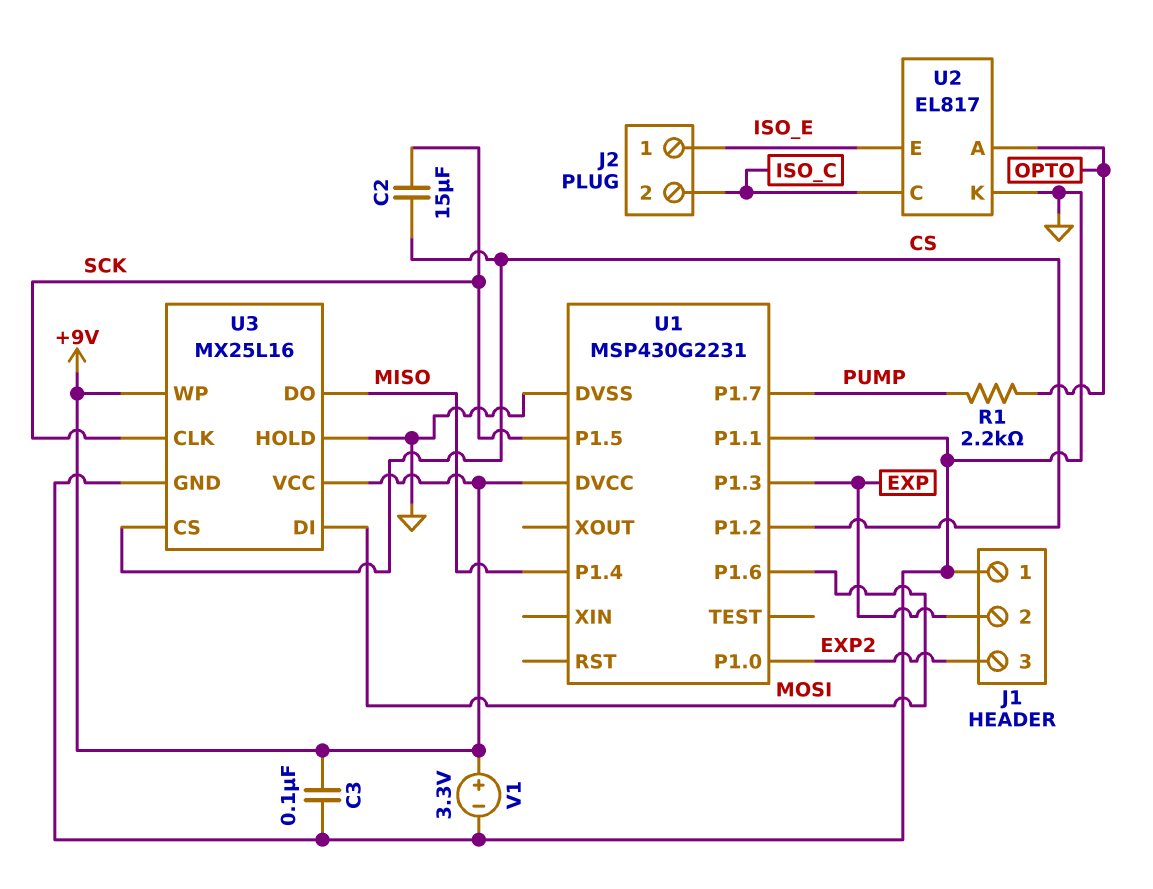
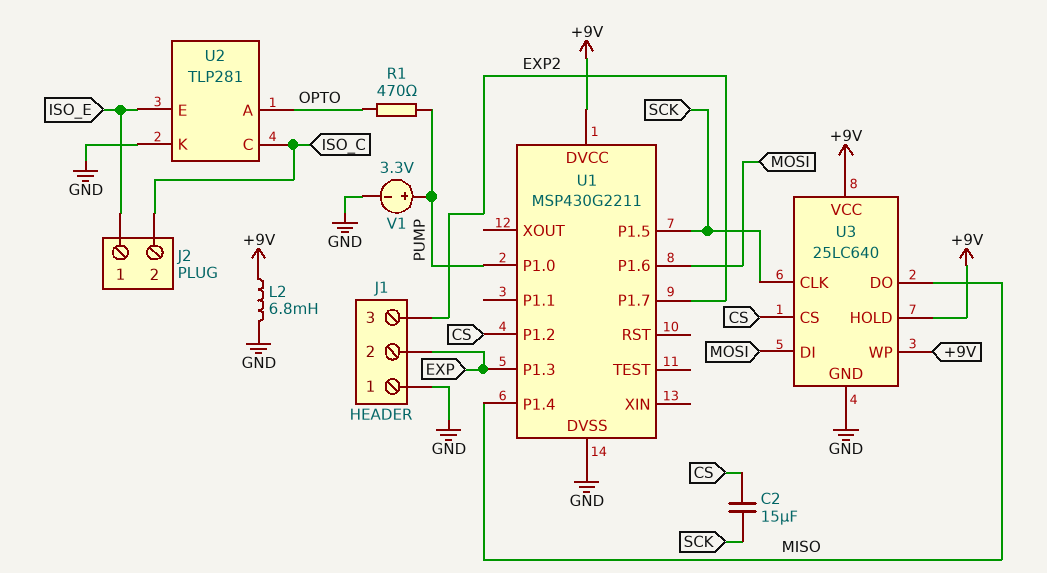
C3: 100nF (+9V, GND) -> none
L2: none -> 6.8mH (+9V, GND)
R1: 2.2k (OPTO, PUMP) -> 470 (OPTO, PUMP)
U1: MSP430G2231 -> MSP430G2211
U1 pin P1.0: EXP2 -> PUMP
U1 pin P1.1: GND -> none
U1 pin P1.7: PUMP -> EXP2
U2: EL817 -> TLP281
U3: MX25L16 -> 25LC640
U3 pin HOLD: GND -> +9V
V1: 3.3V (plus +9V, minus GND) -> 3.3V (plus PUMP, minus GND)

